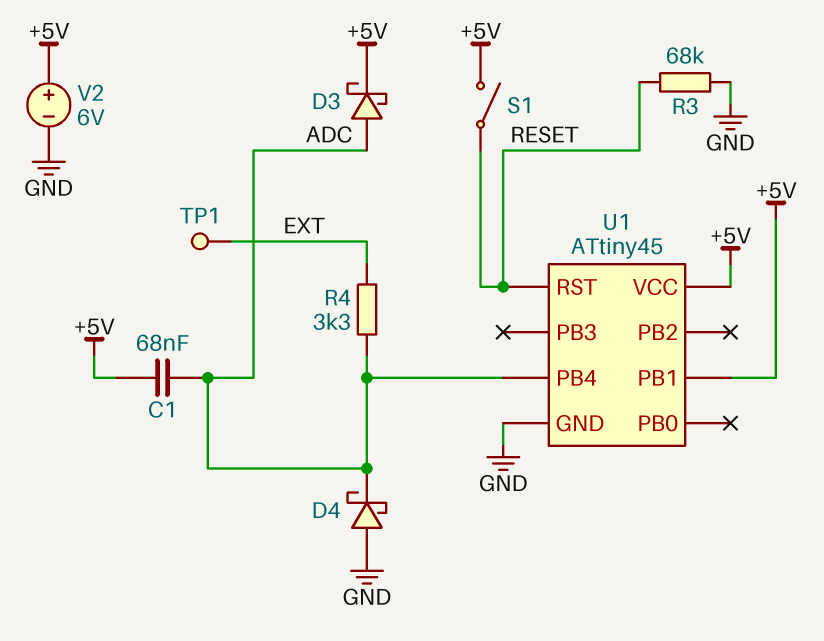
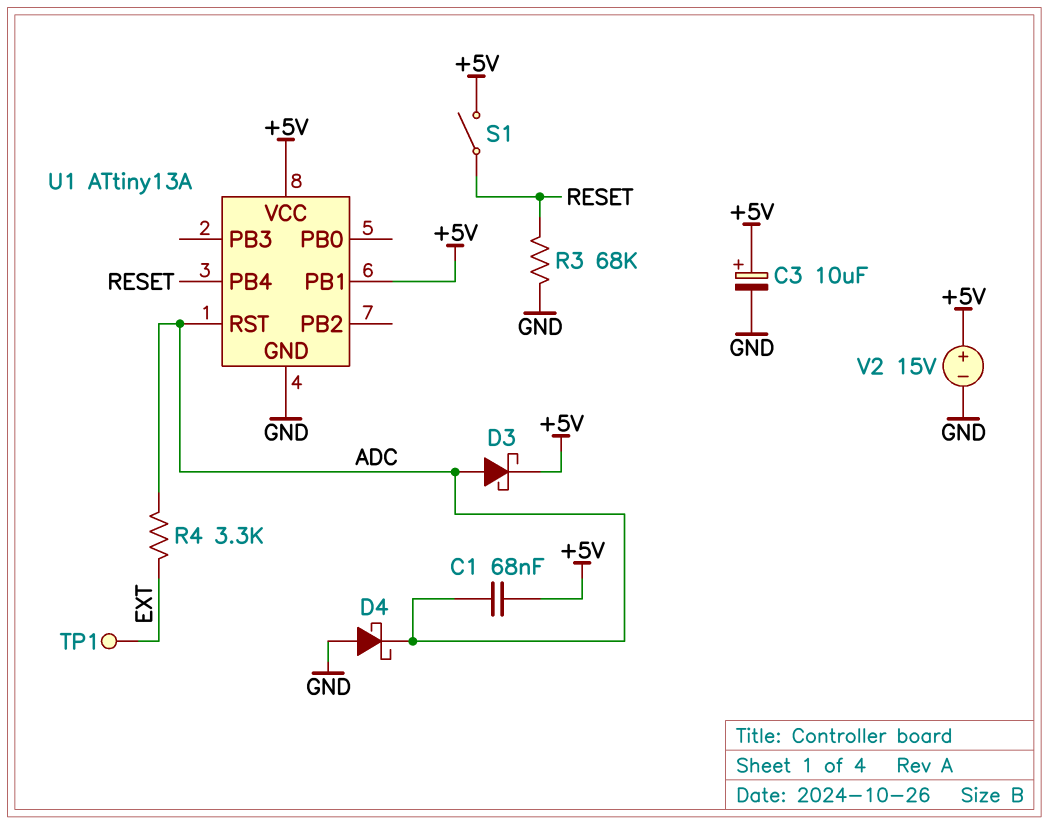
C3: none -> 10uF (plus +5V, minus GND)
U1: ATtiny45 -> ATtiny13A
U1 pin PB4: ADC -> RESET
U1 pin RST: RESET -> ADC
V2: 6V (plus +5V, minus GND) -> 15V (plus +5V, minus GND)

